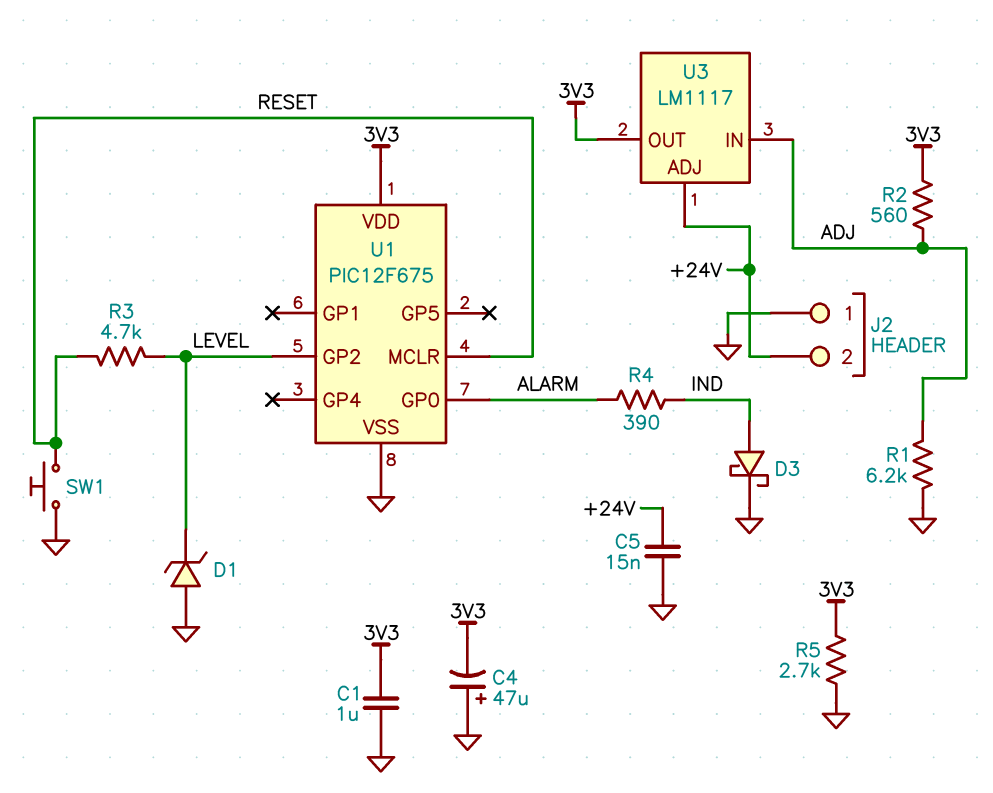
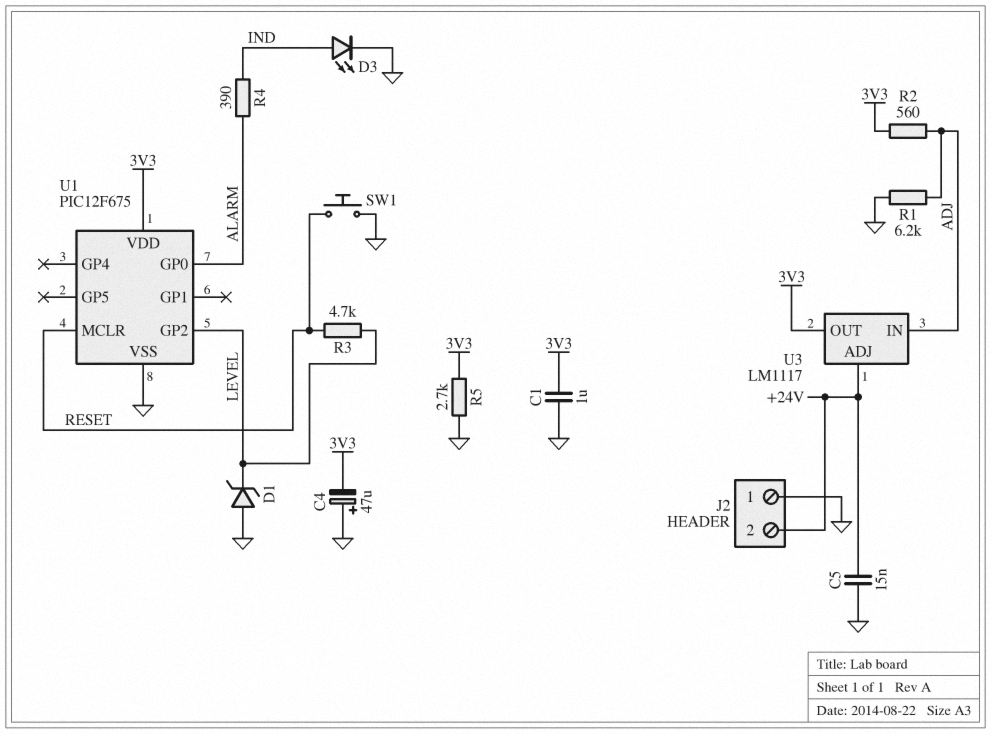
D3: schottky (A IND, K GND) -> LED (A IND, K GND)

